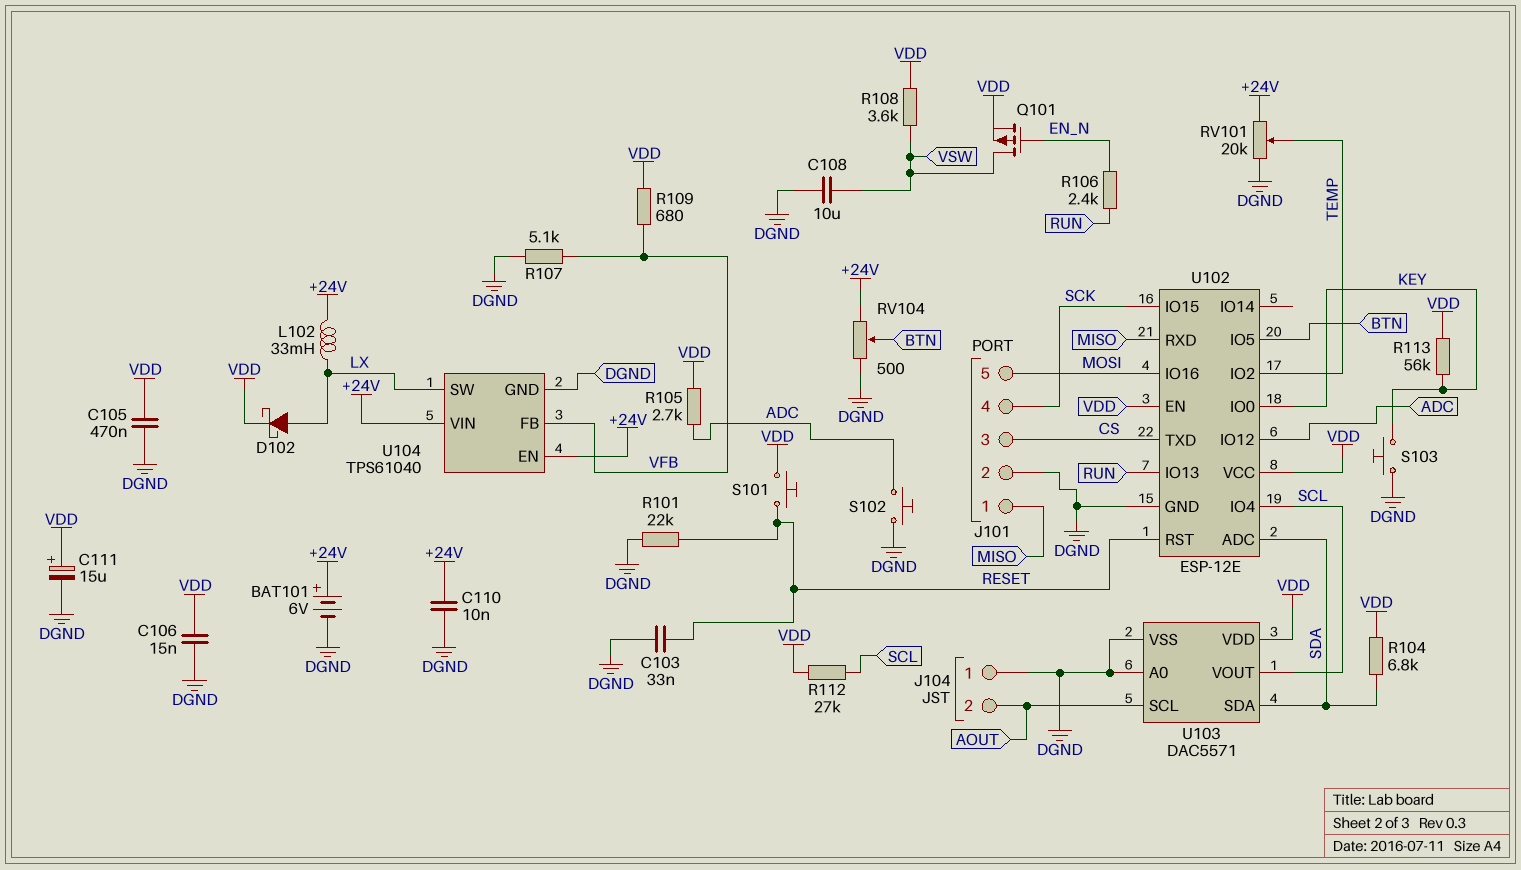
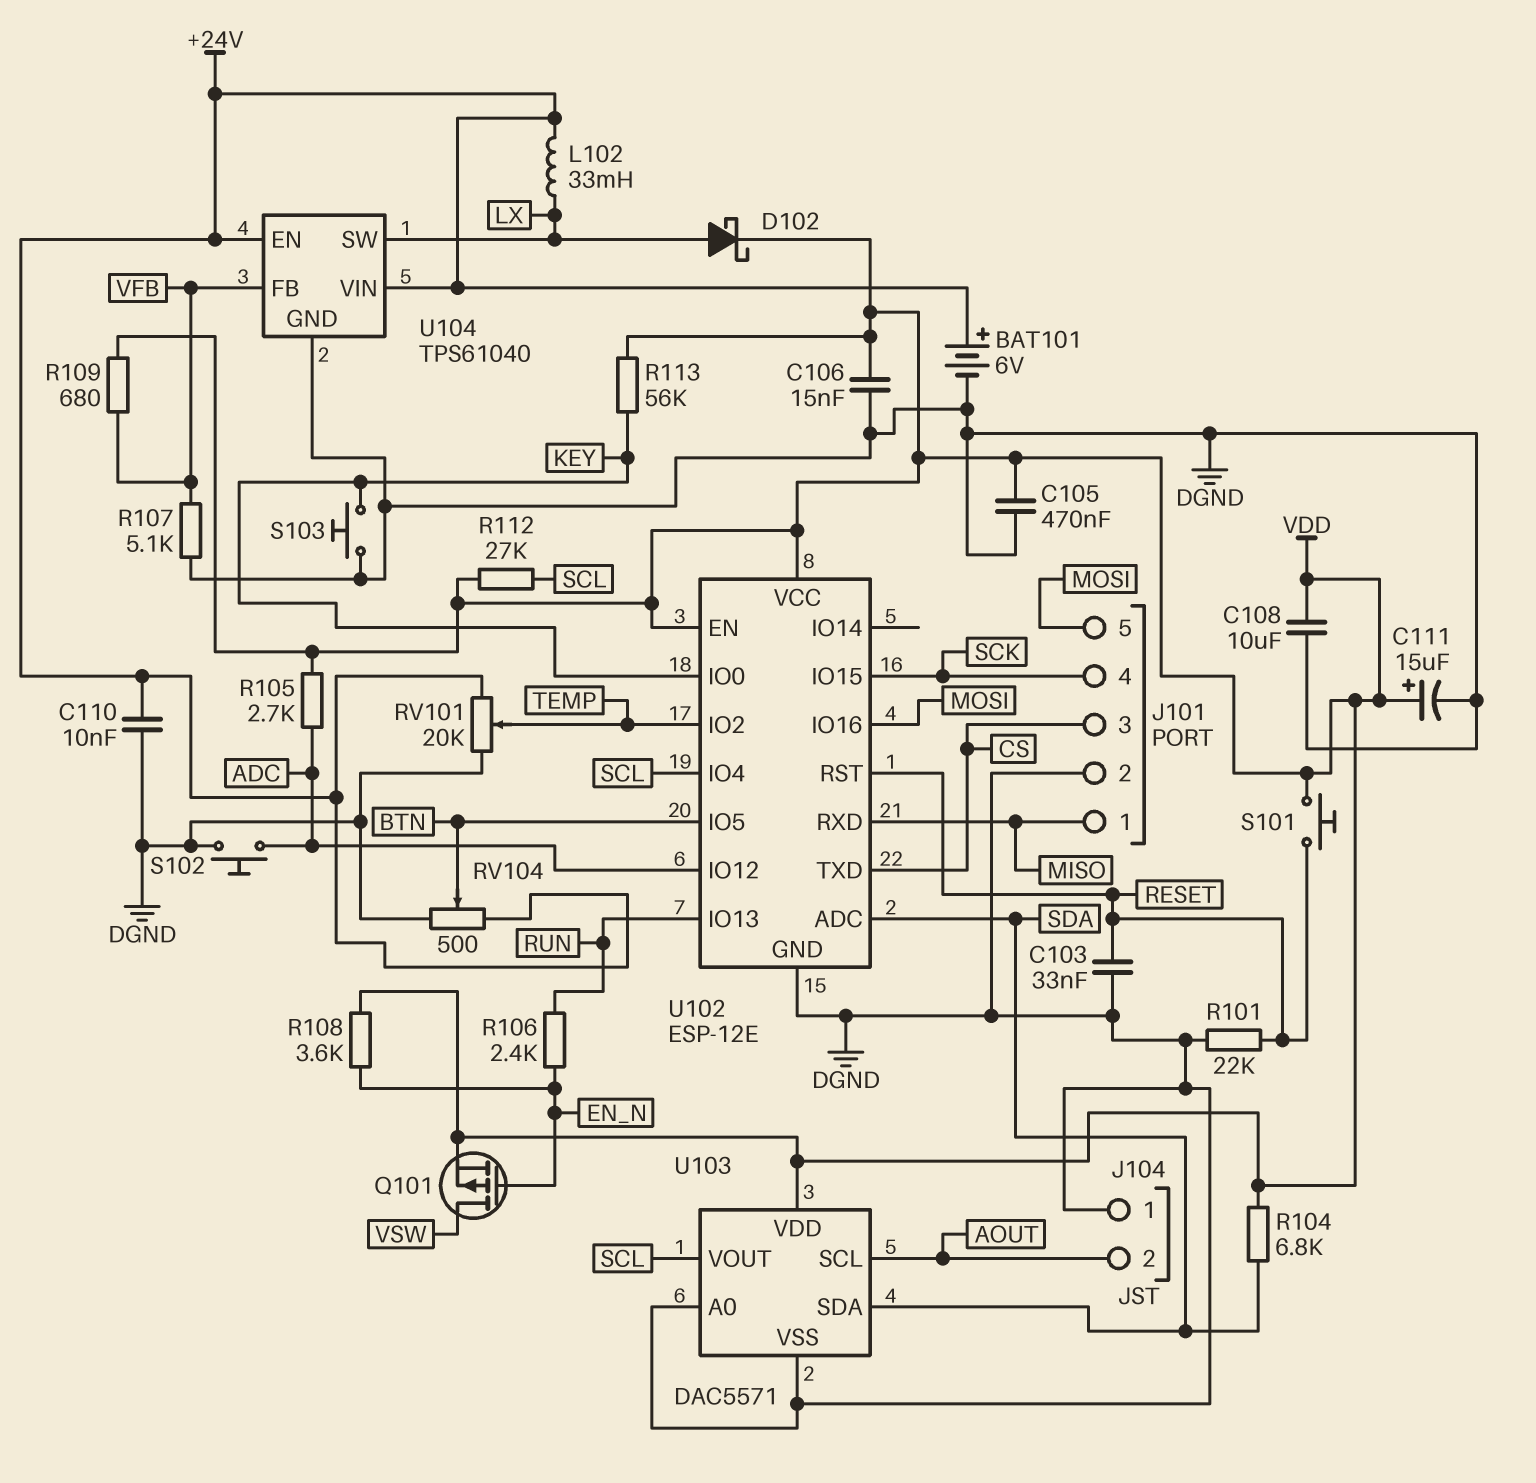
C108: 10uF (DGND, VSW) -> 10uF (DGND, VDD)
R108: 3.6k (VDD, VSW) -> 3.6k (EN_N, VDD)

